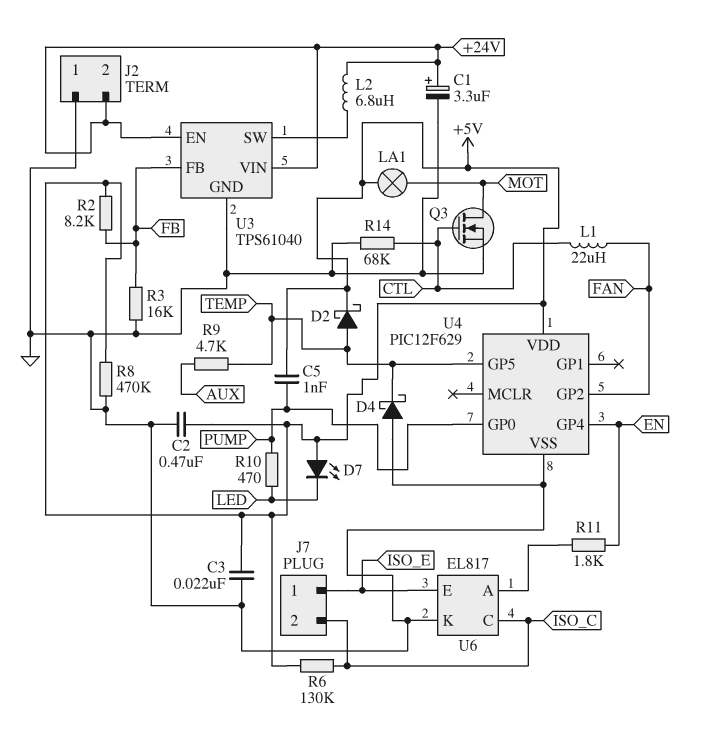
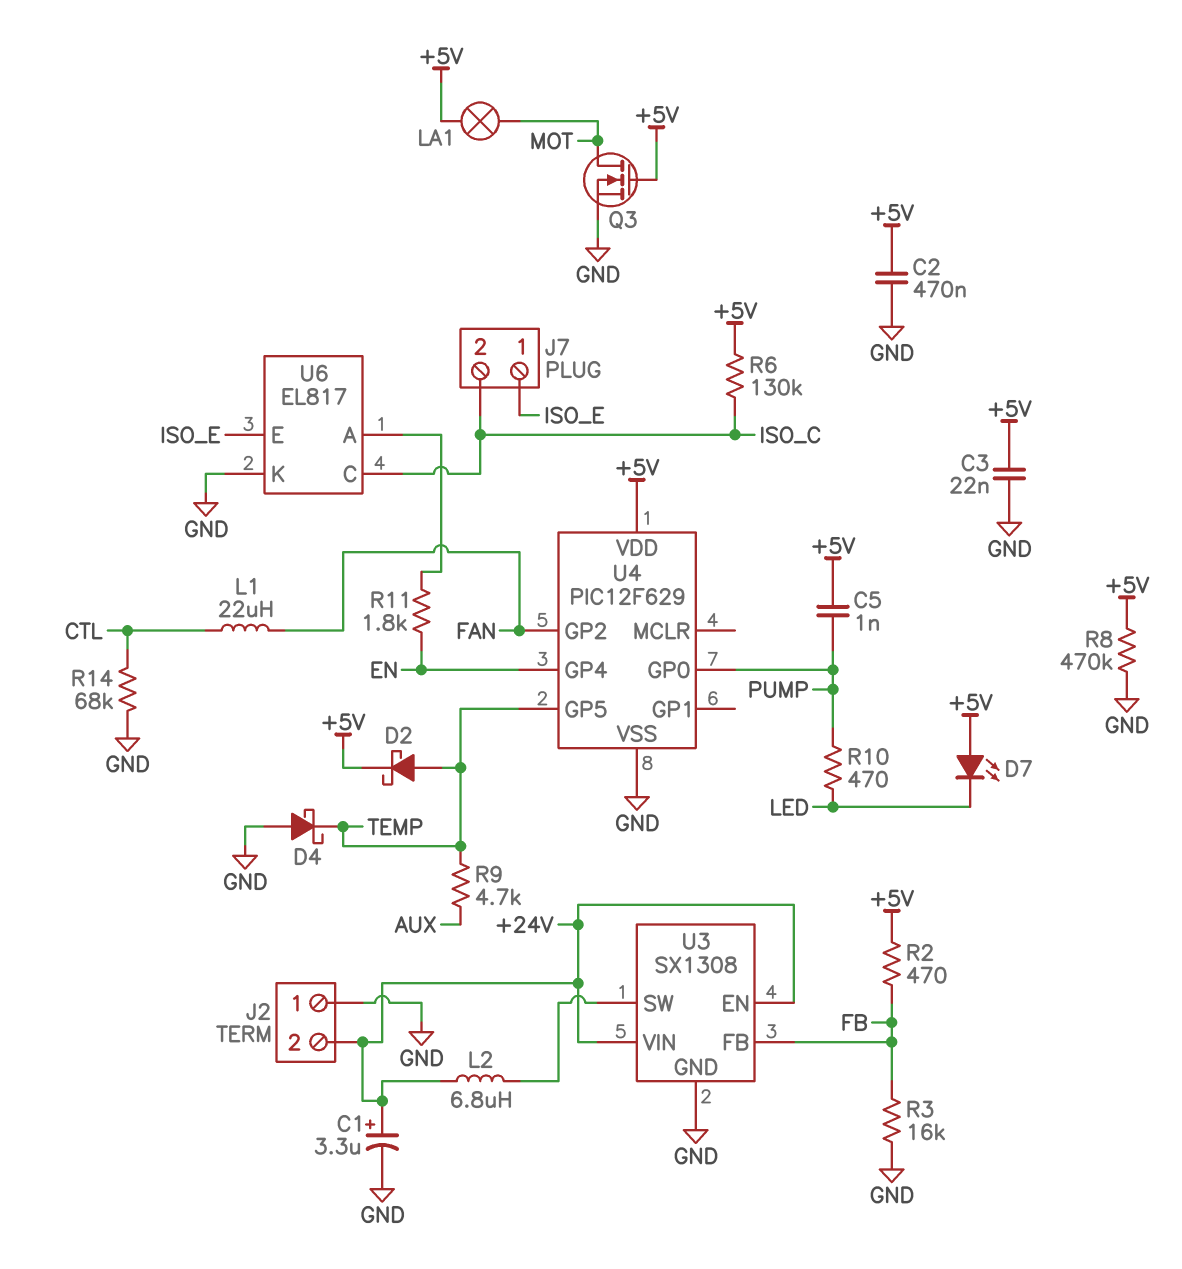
Q3: NMOS (G CTL, D MOT, S GND) -> NMOS (G +5V, D MOT, S GND)
R2: 8.2k (+5V, FB) -> 470 (+5V, FB)
U3: TPS61040 -> SX1308

